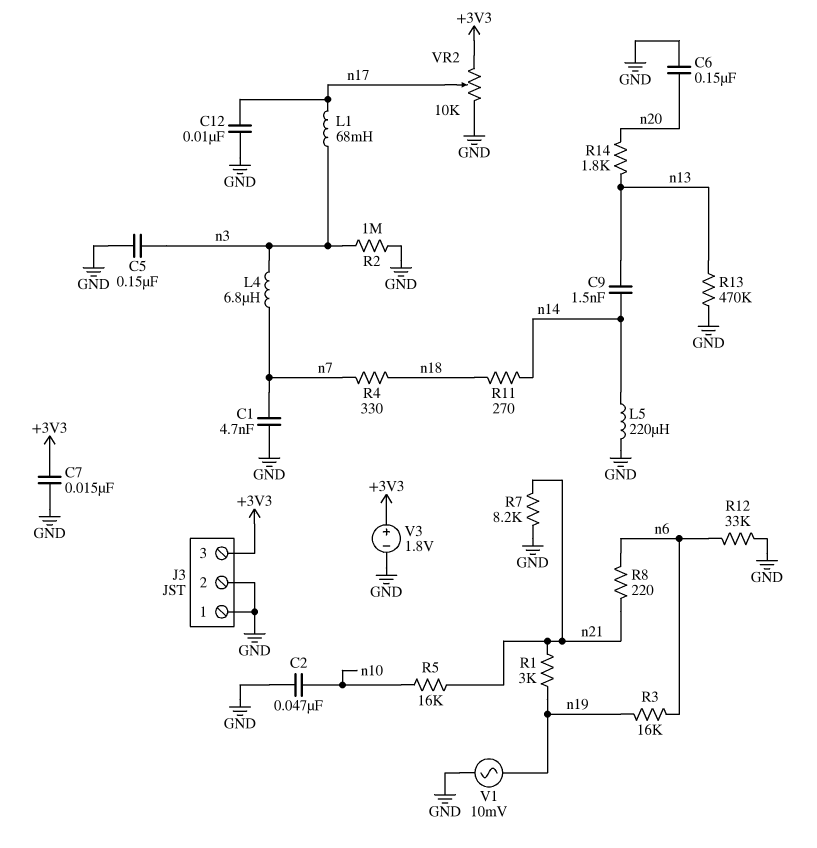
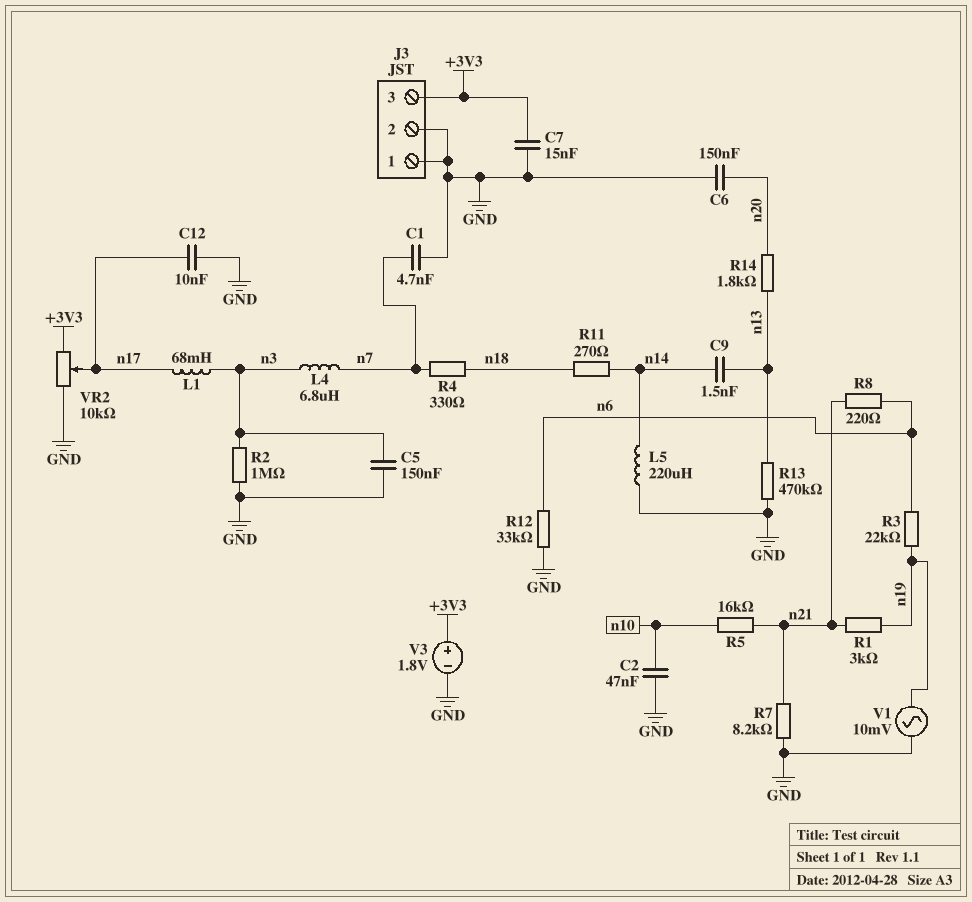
R3: 16k (n6, n19) -> 22k (n6, n19)

